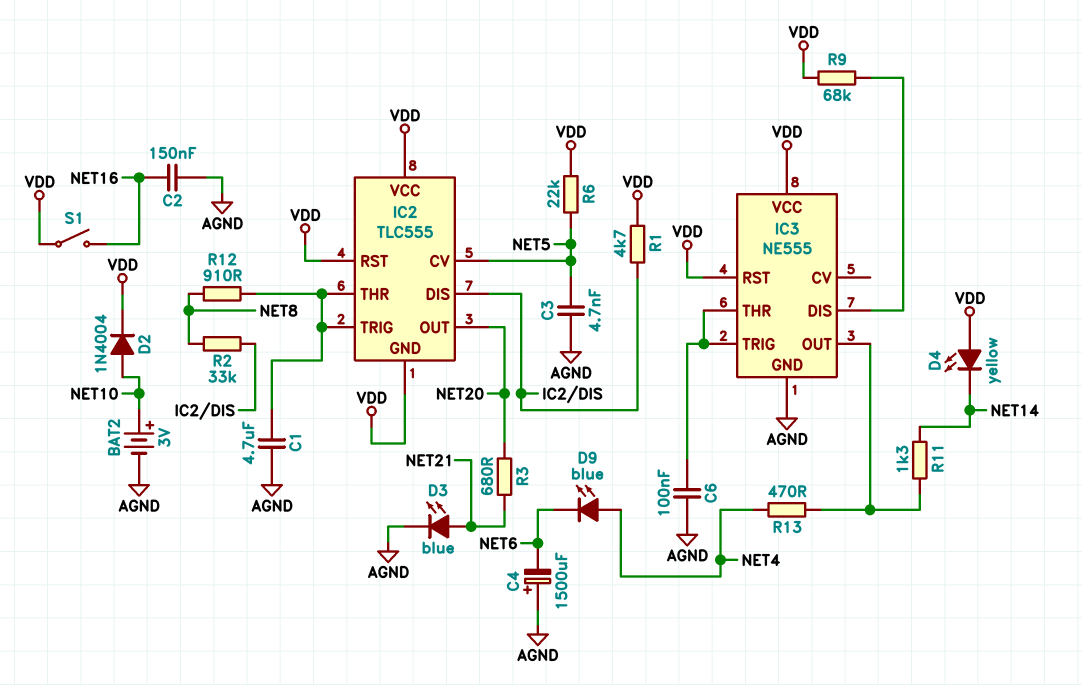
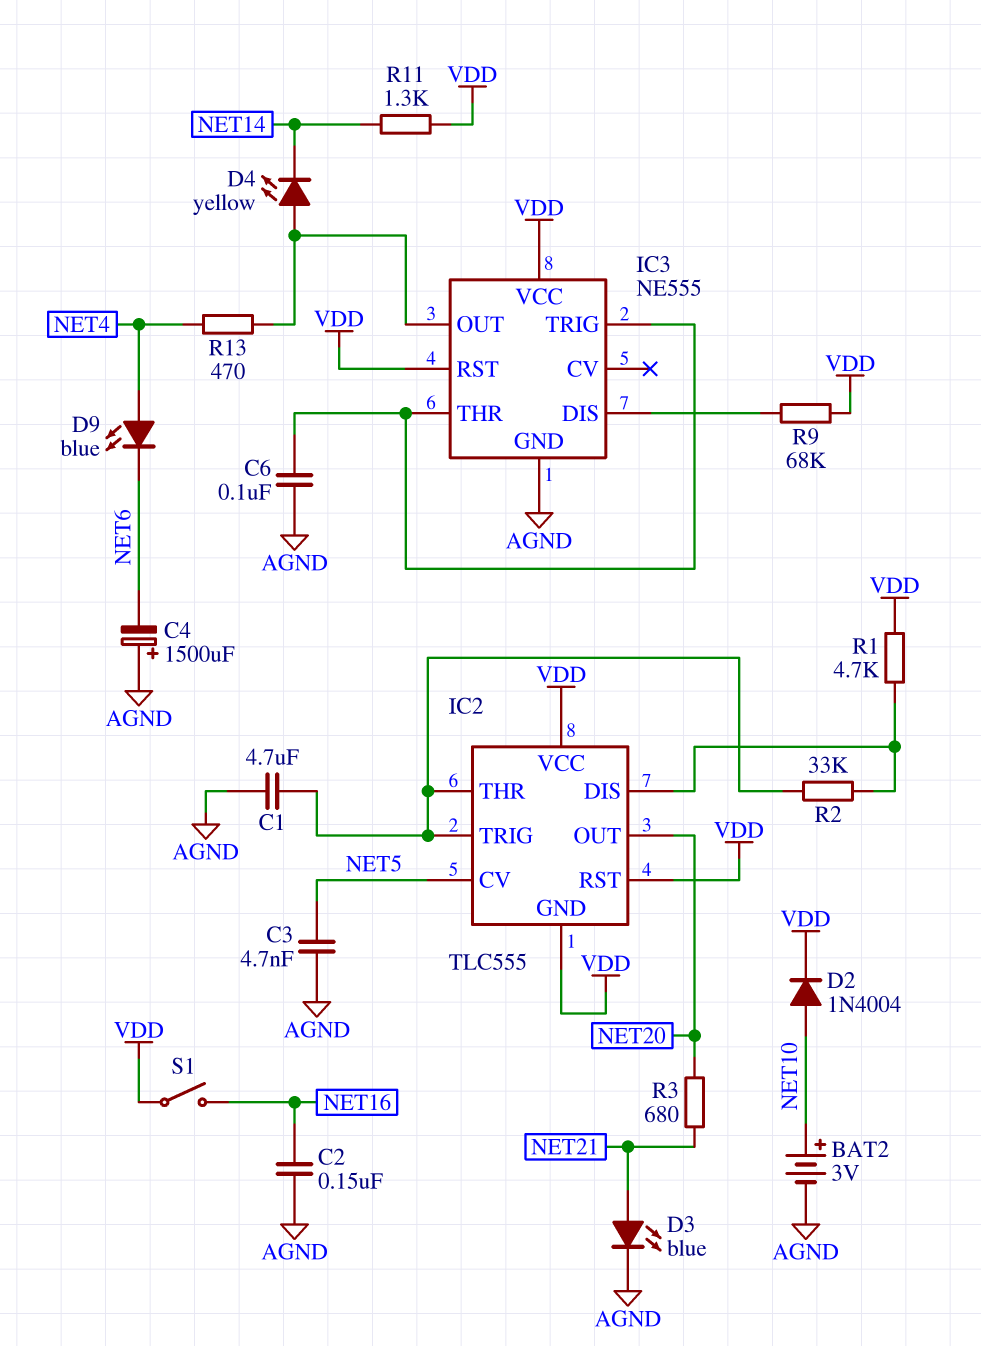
D4: LED yellow (A VDD, K NET14) -> LED yellow (A IC3/OUT, K NET14)
R2: 33k (IC2/DIS, NET8) -> 33k (IC2/DIS, IC2/THR)
R6: 22k (NET5, VDD) -> none
R11: 1.3k (IC3/OUT, NET14) -> 1.3k (NET14, VDD)
R12: 910 (IC2/THR, NET8) -> none

